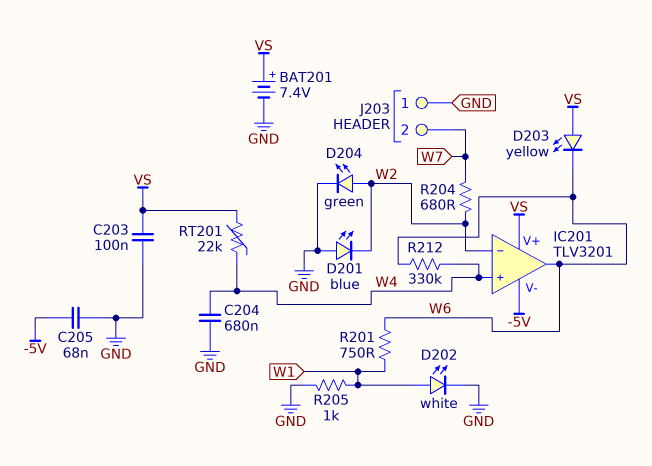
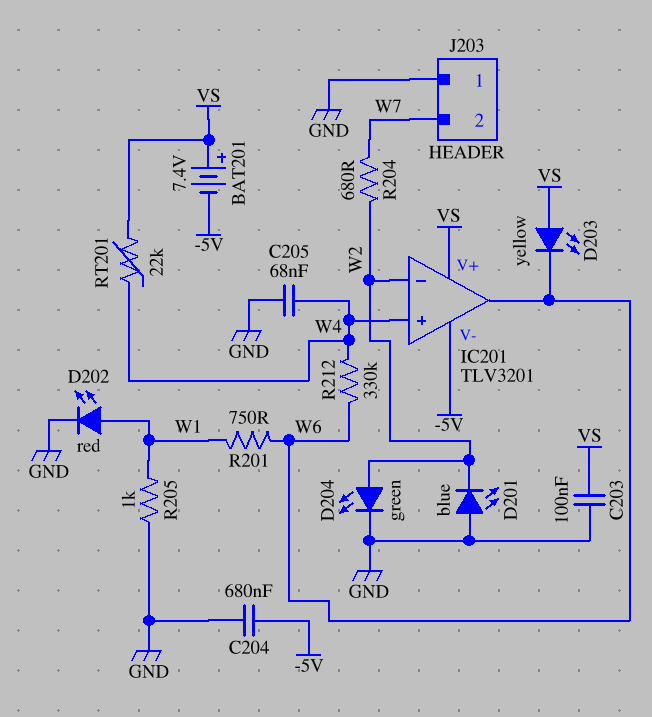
BAT201: 7.4V (plus VS, minus GND) -> 7.4V (plus VS, minus -5V)
C204: 680nF (GND, W4) -> 680nF (-5V, GND)
C205: 68nF (-5V, GND) -> 68nF (GND, W4)
D202: LED white (A W1, K GND) -> LED red (A W1, K GND)

